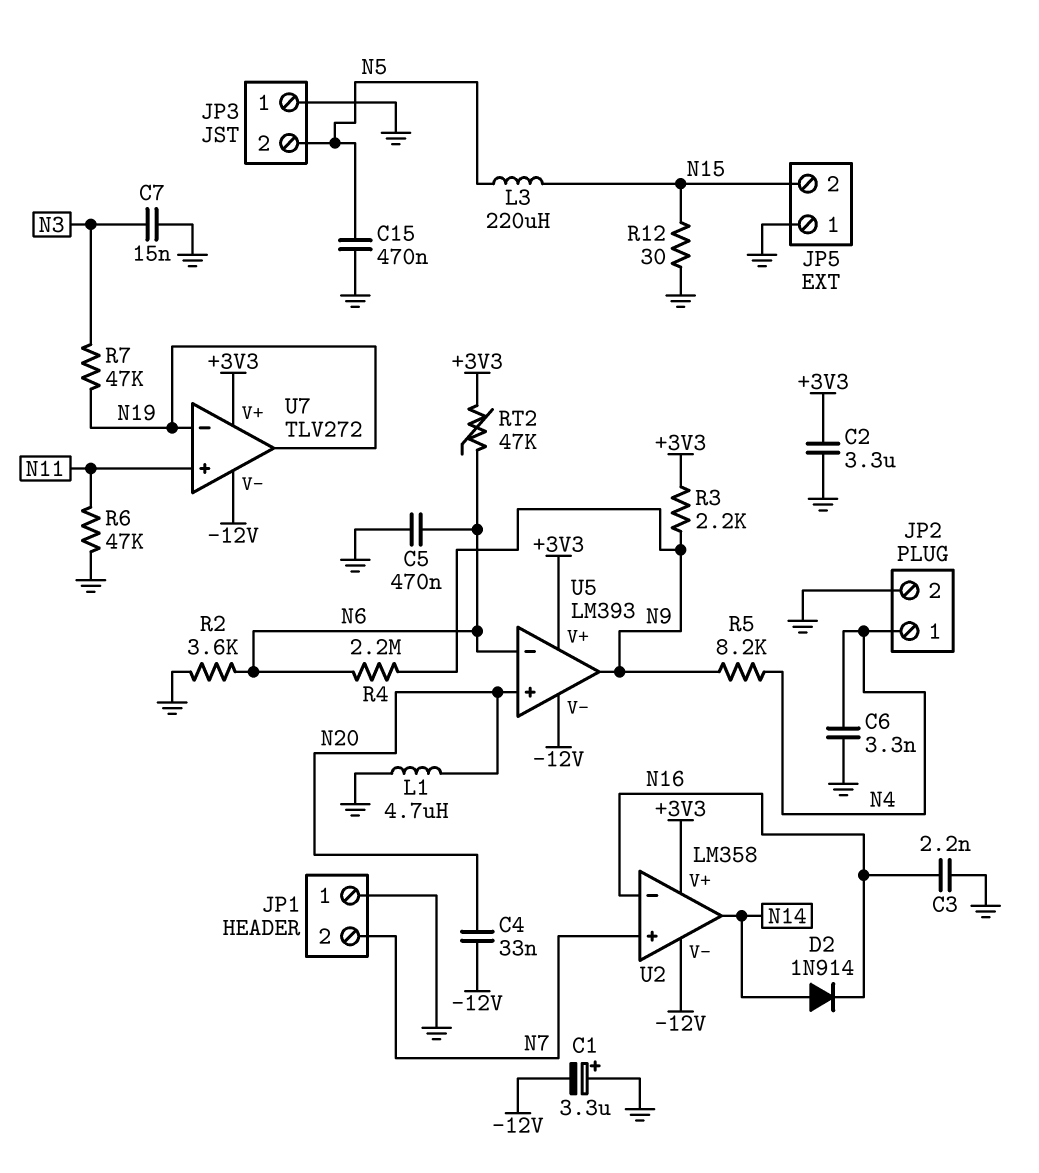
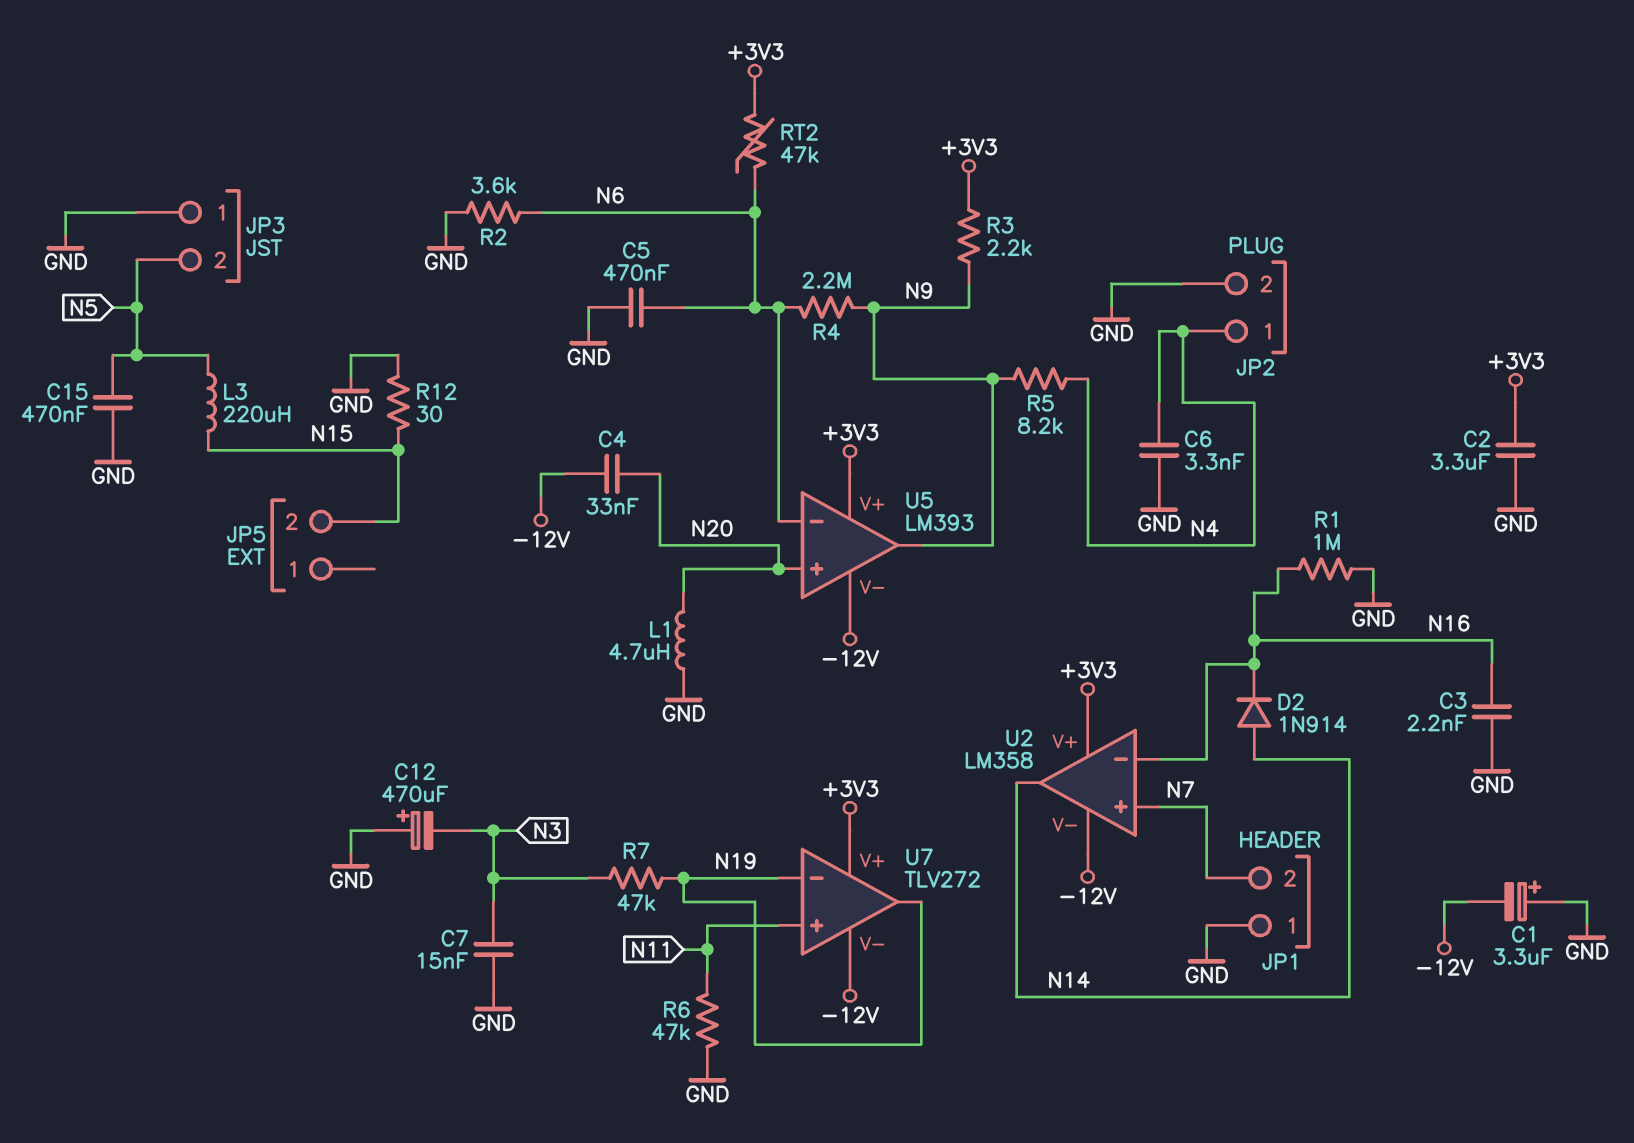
C12: none -> 470uF (plus GND, minus N3)
JP5 pin 1: GND -> none
R1: none -> 1M (GND, N16)

